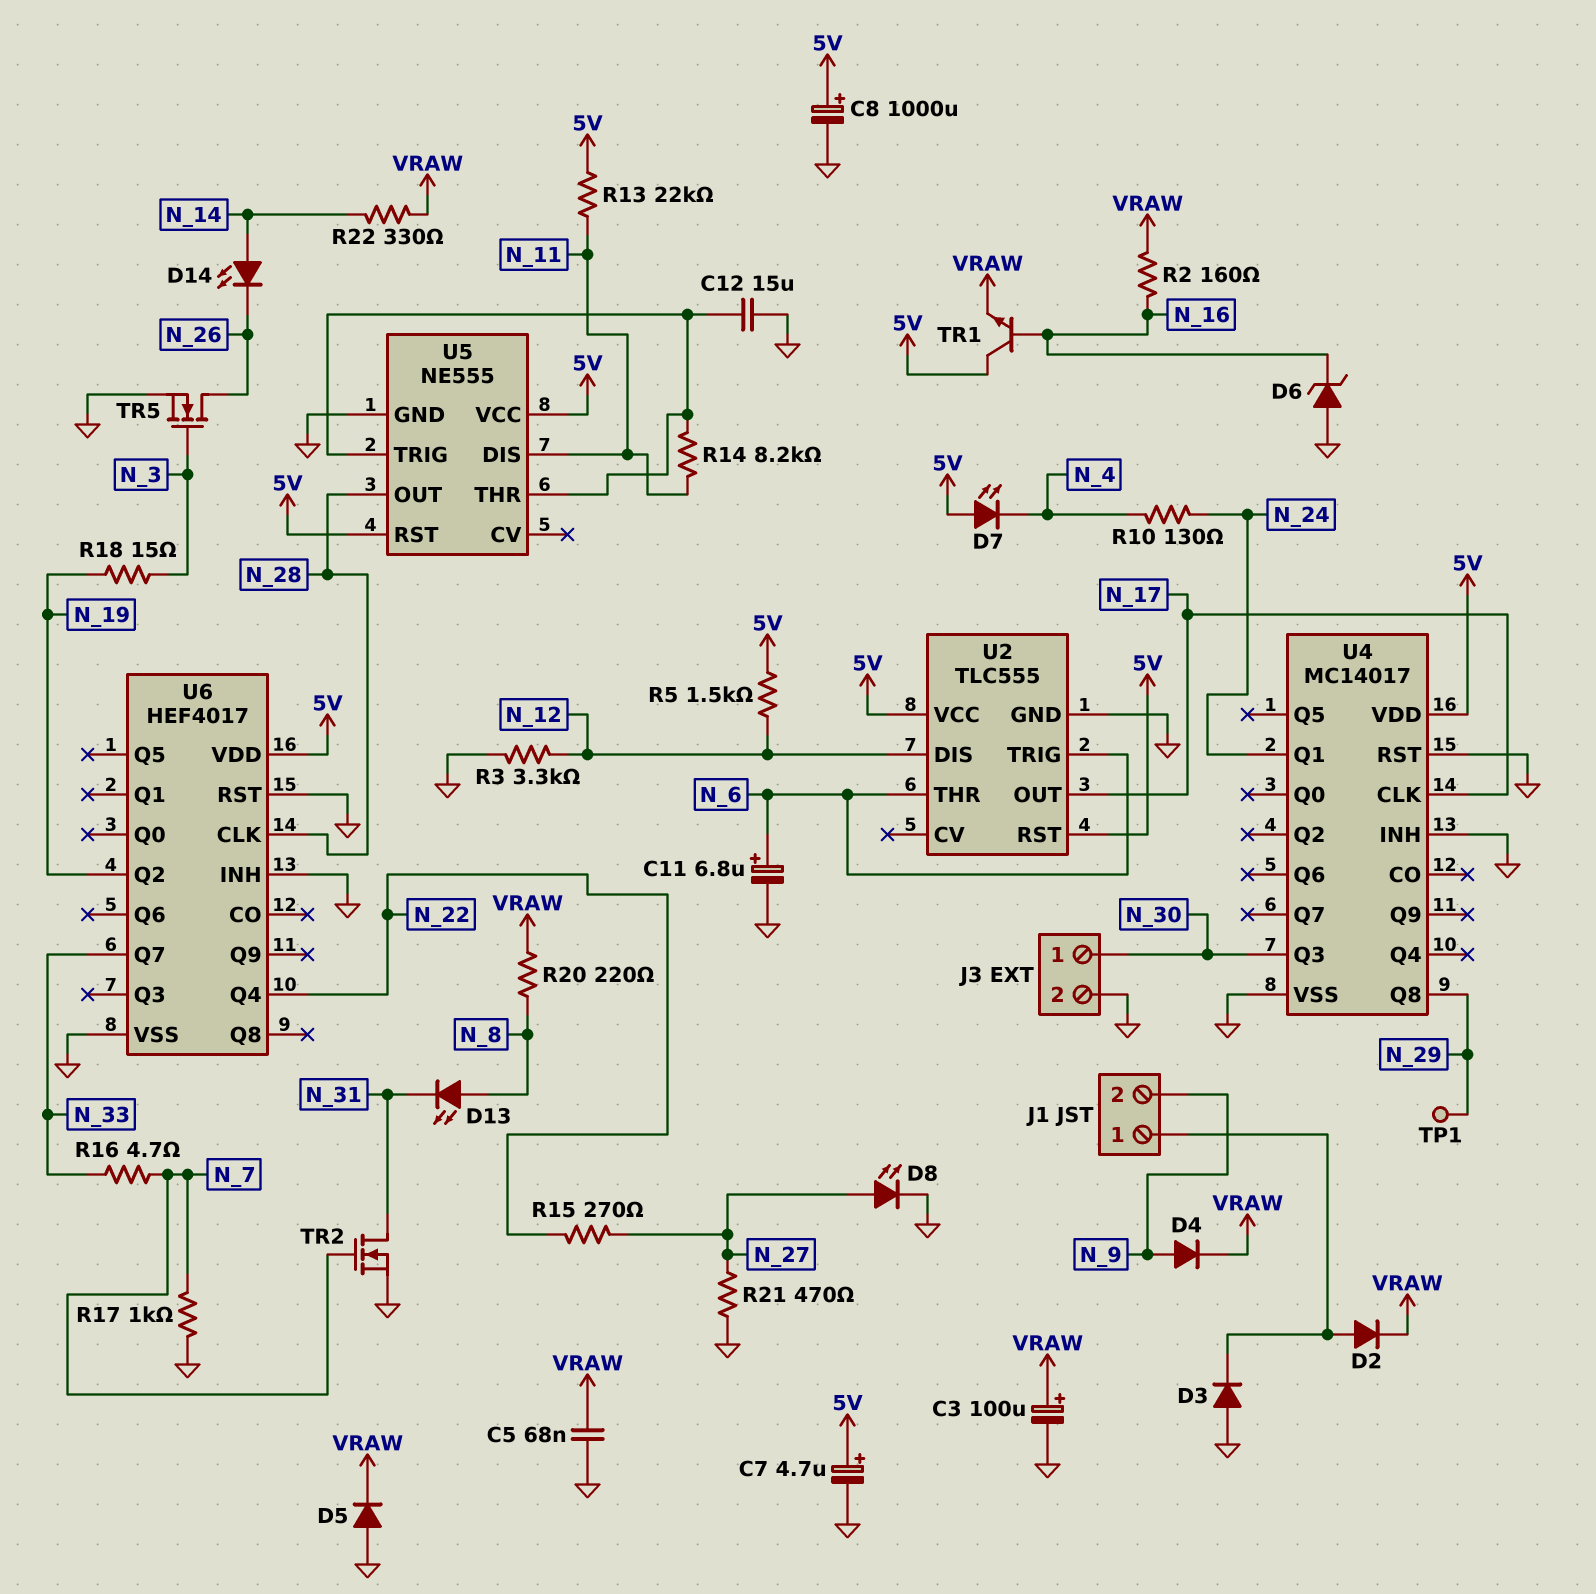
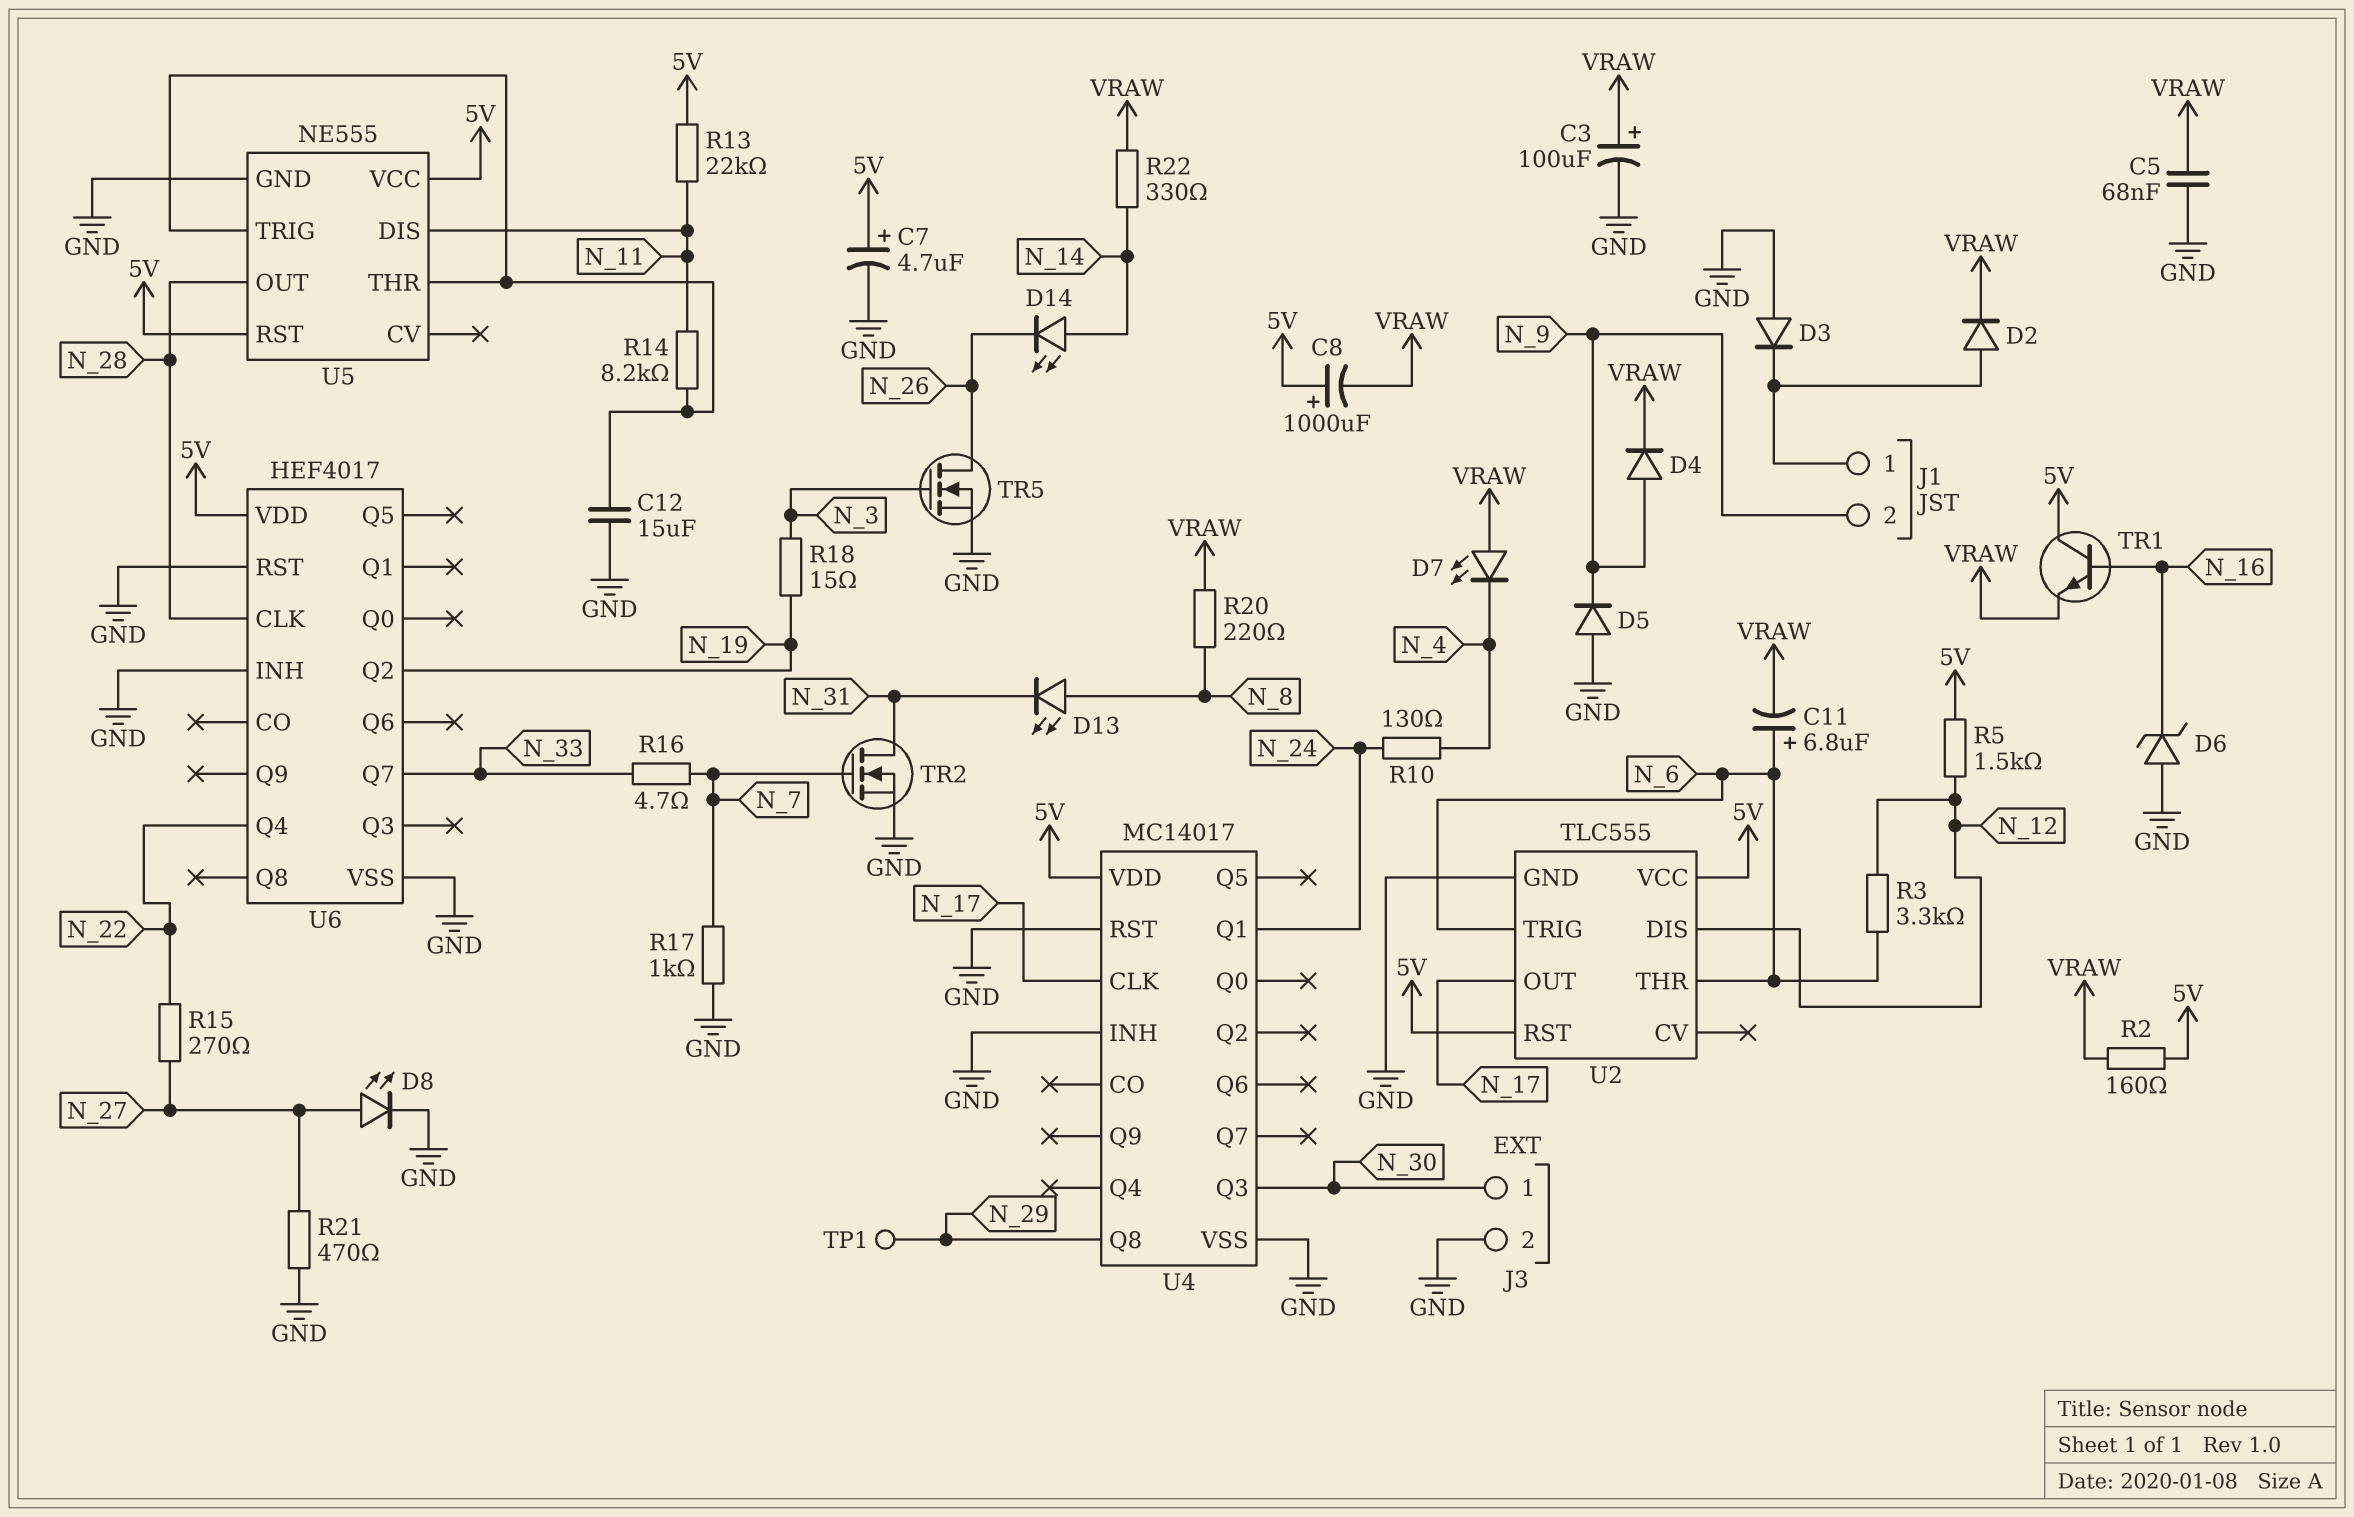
C8: 1000uF (plus 5V, minus GND) -> 1000uF (plus 5V, minus VRAW)
C11: 6.8uF (plus N_6, minus GND) -> 6.8uF (plus N_6, minus VRAW)
D5: diode (A GND, K VRAW) -> diode (A GND, K N_9)
D7: LED (A 5V, K N_4) -> LED (A VRAW, K N_4)
R2: 160 (N_16, VRAW) -> 160 (5V, VRAW)
R3: 3.3k (GND, N_12) -> 3.3k (N_6, N_12)

